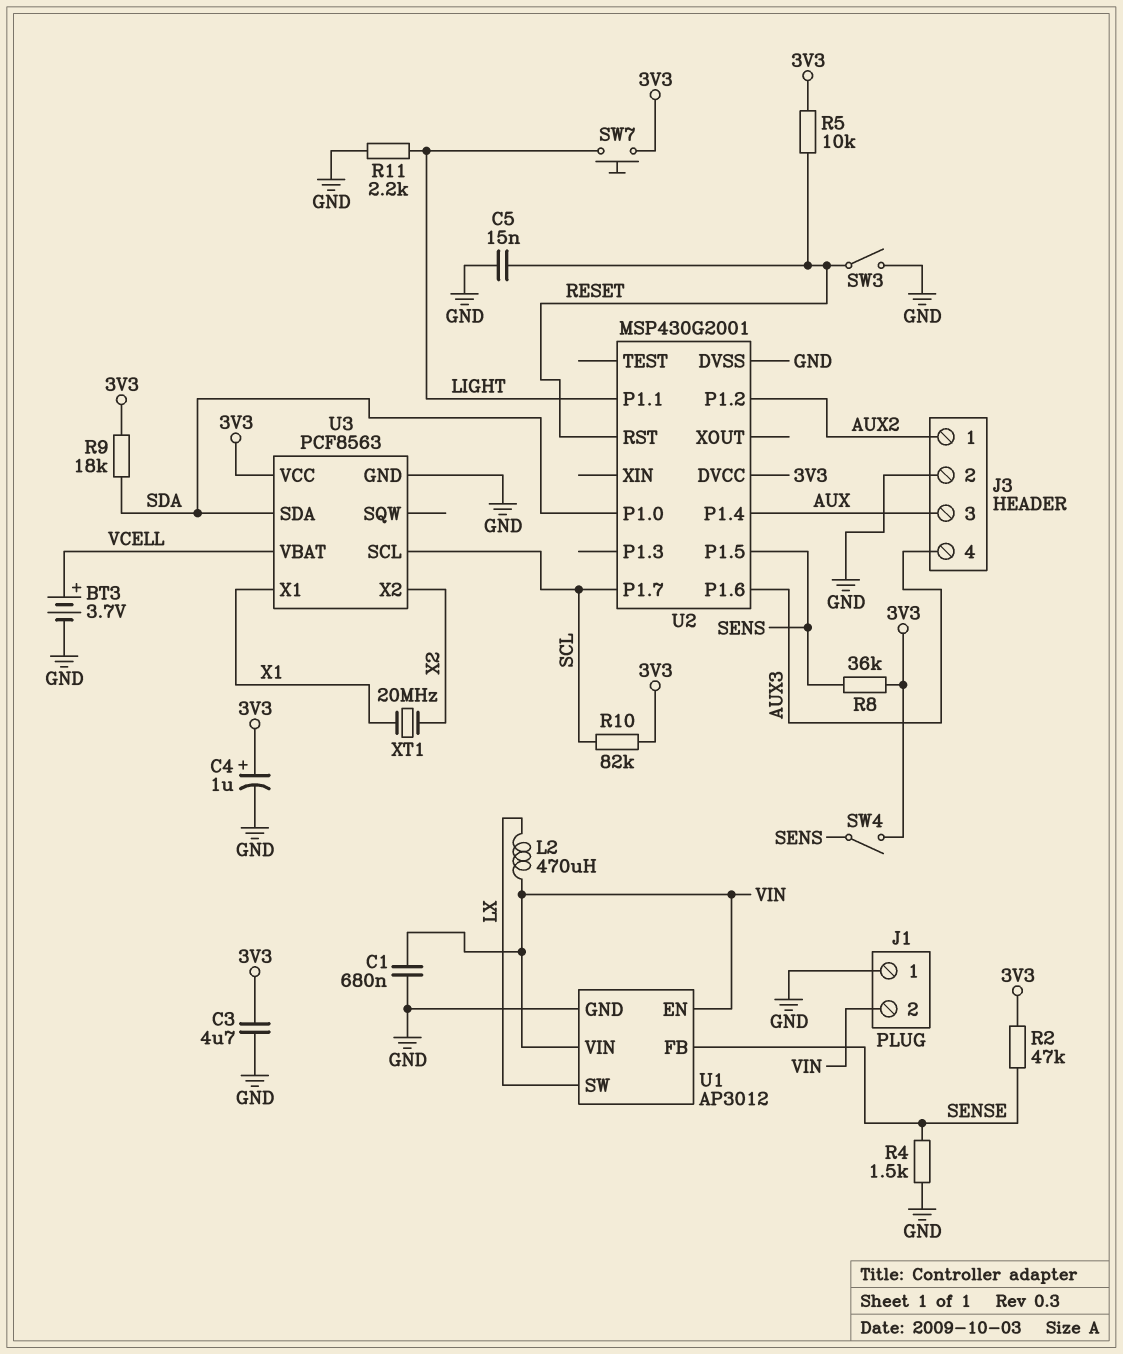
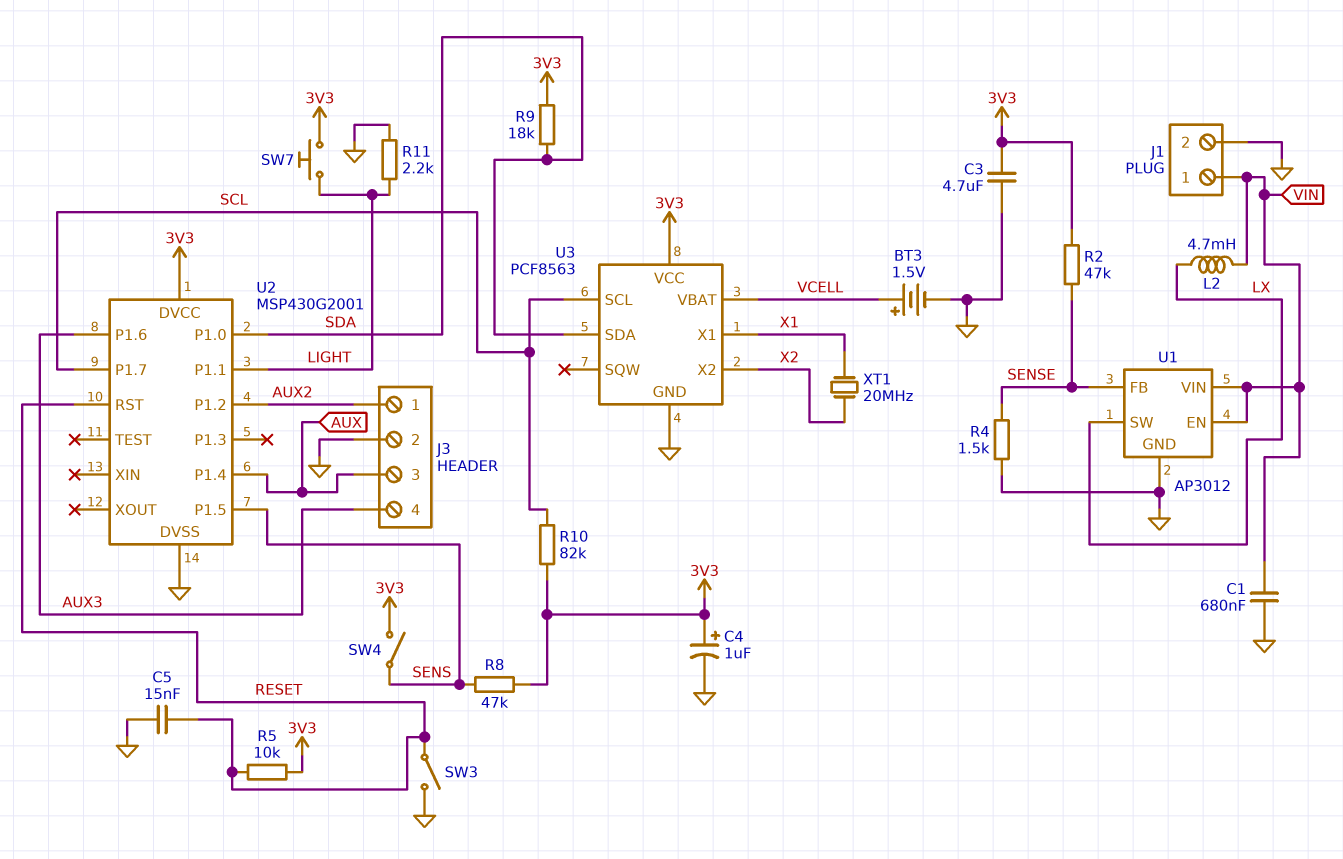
BT3: 3.7V (plus VCELL, minus GND) -> 1.5V (plus VCELL, minus GND)
J1 pin 1: GND -> VIN
J1 pin 2: VIN -> GND
L2: 470uH (LX, VIN) -> 4.7mH (LX, VIN)
R8: 36k (3V3, SENS) -> 47k (3V3, SENS)

